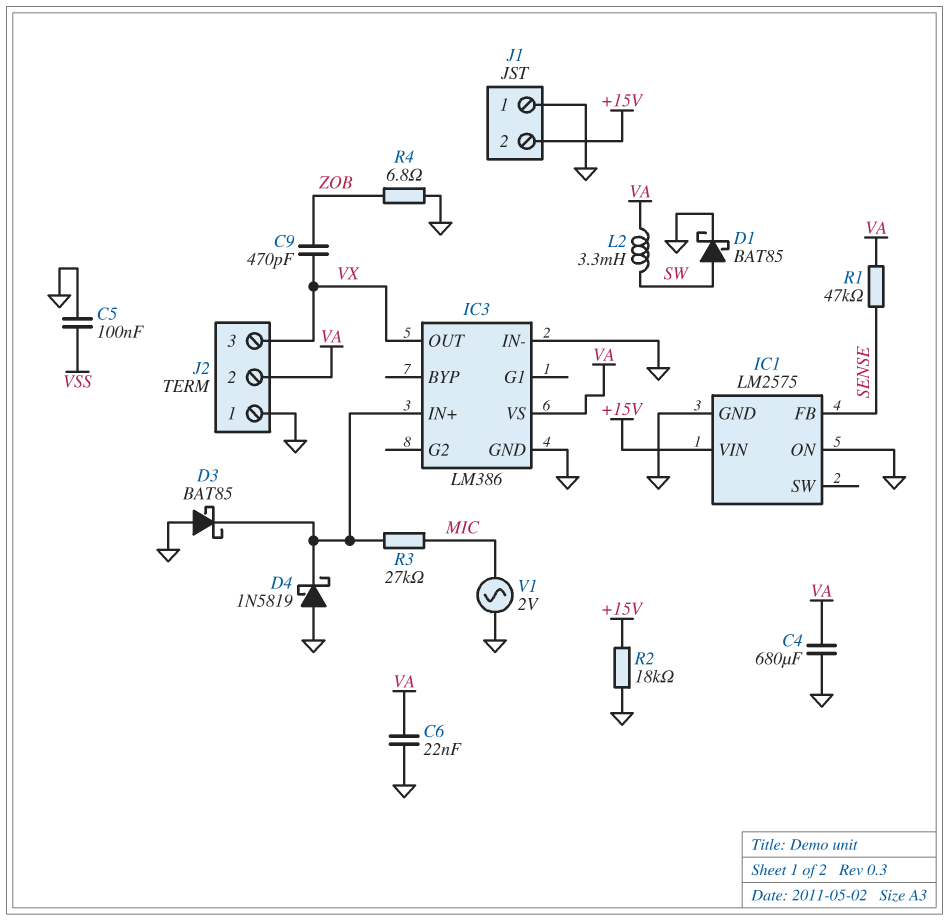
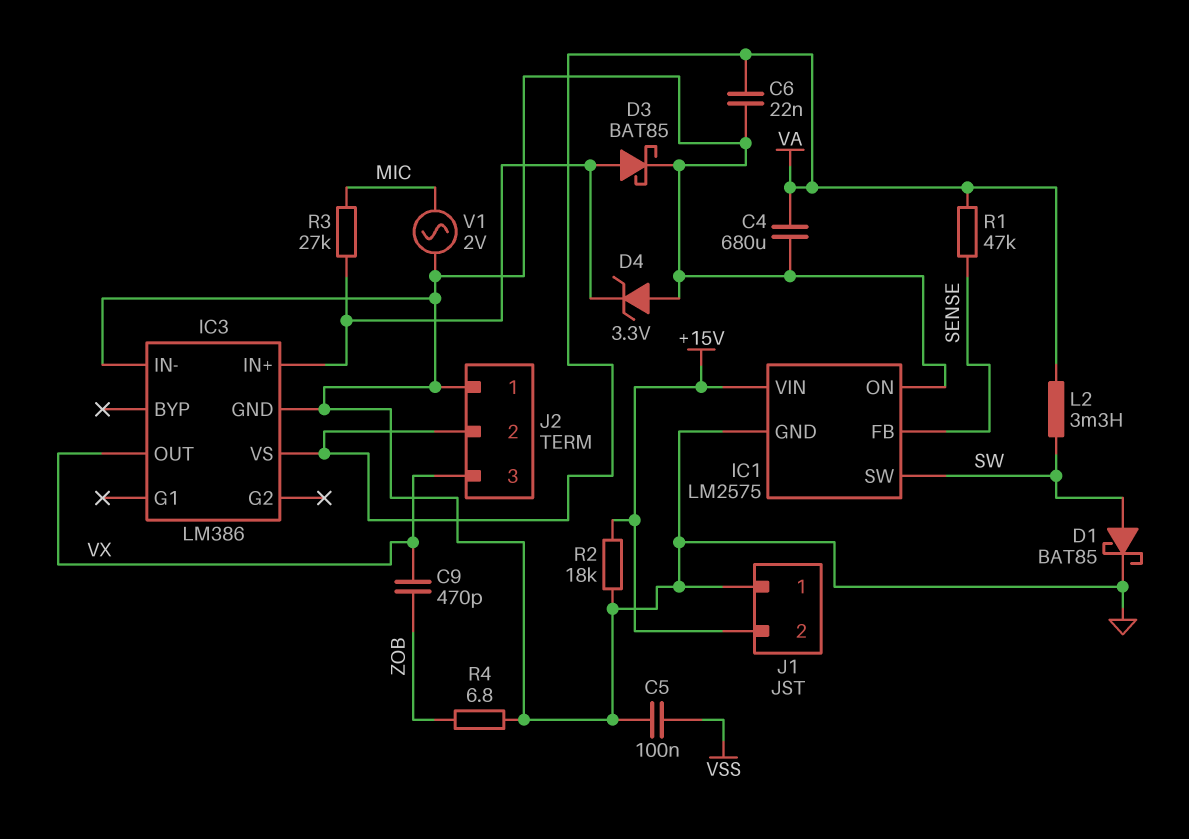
D3: schottky BAT85 (A GND, K IC3/IN+) -> schottky BAT85 (A IC3/IN+, K GND)
D4: schottky 1N5819 (A GND, K IC3/IN+) -> zener 3.3V (A GND, K IC3/IN+)
IC1 pin SW: none -> SW

